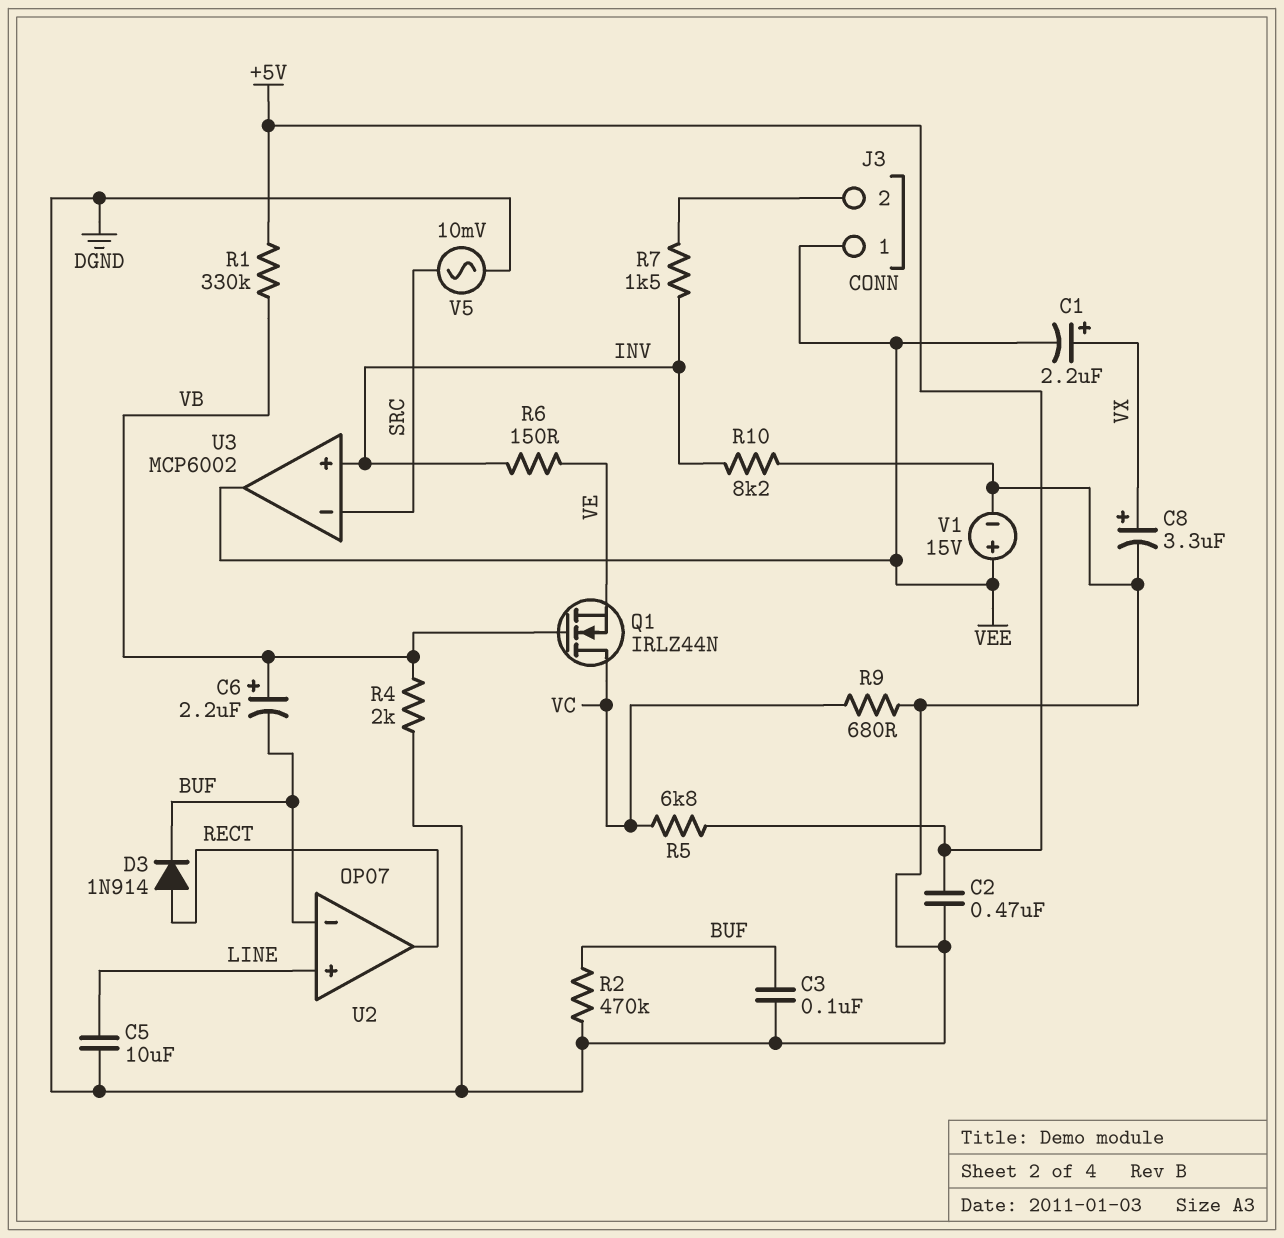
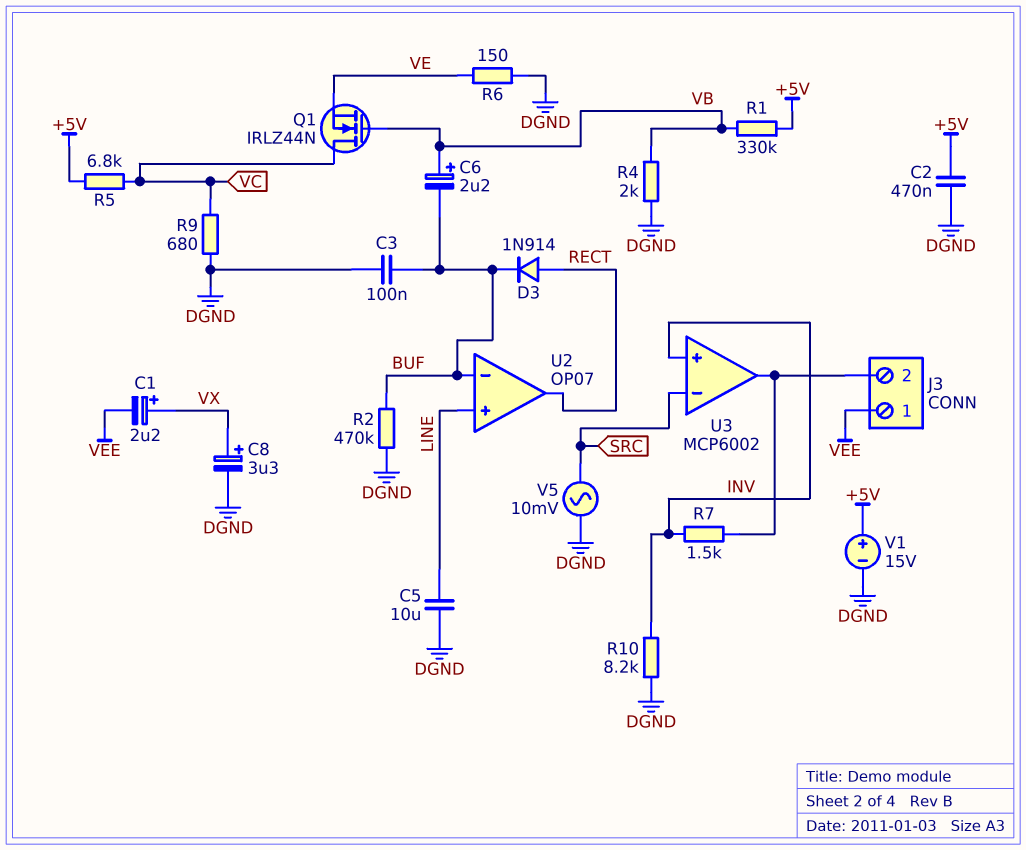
R6: 150 (INV, VE) -> 150 (DGND, VE)
U3 pin out: VEE -> J3/2
V1: 15V (plus VEE, minus DGND) -> 15V (plus +5V, minus DGND)

